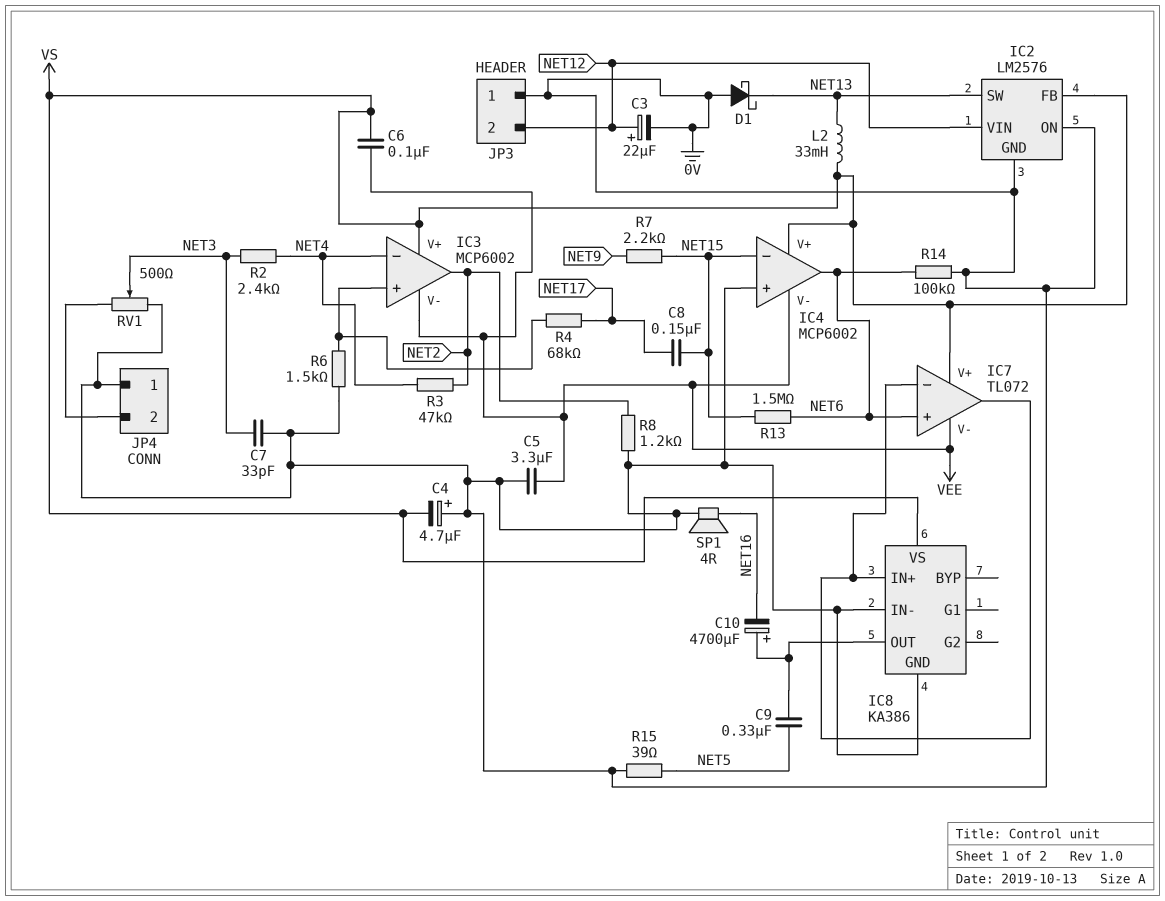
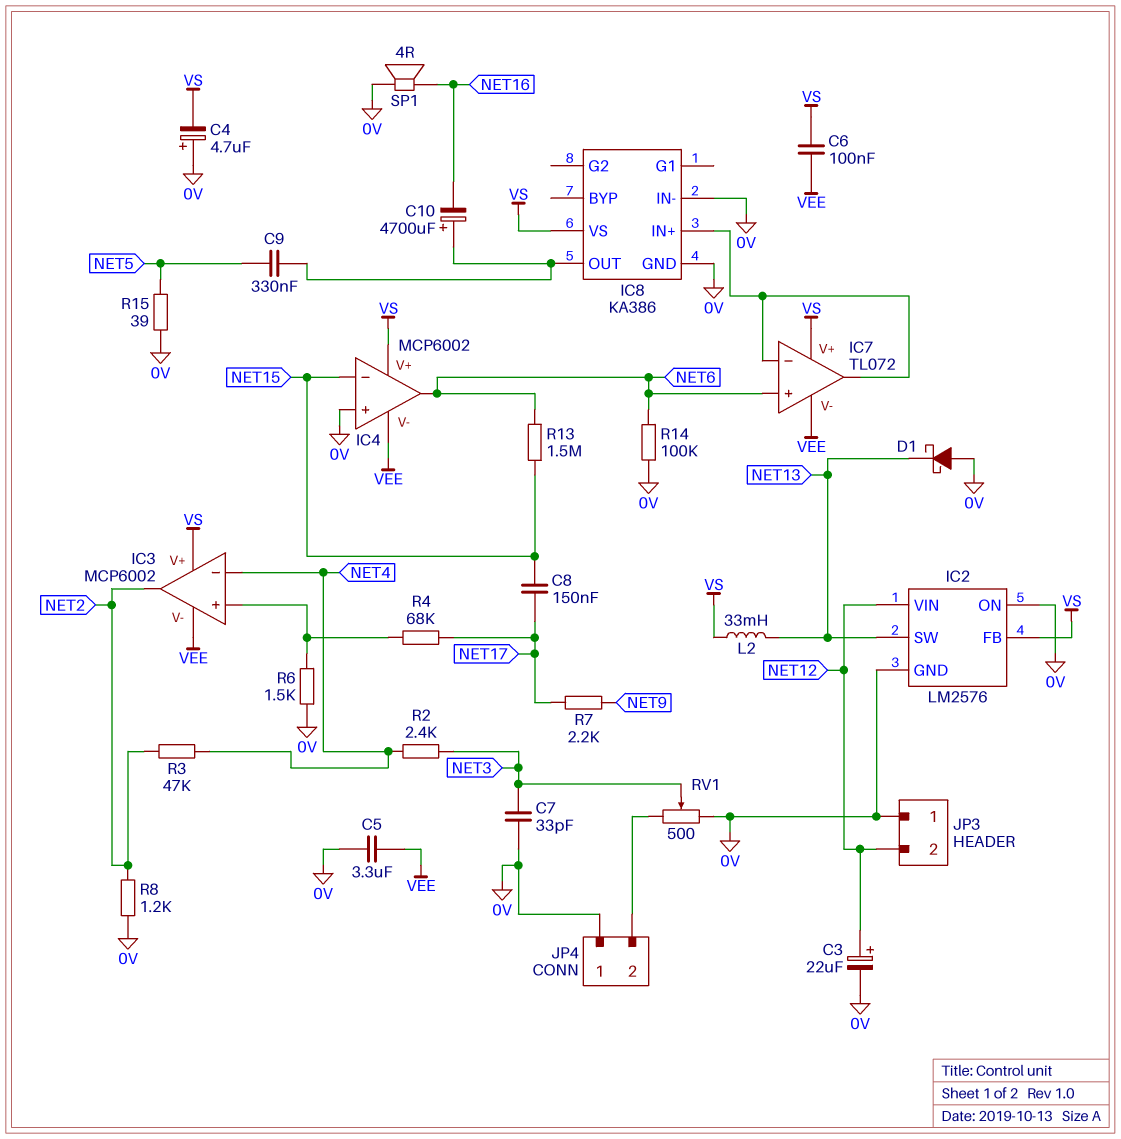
R7: 2.2k (NET9, NET15) -> 2.2k (NET9, NET17)

